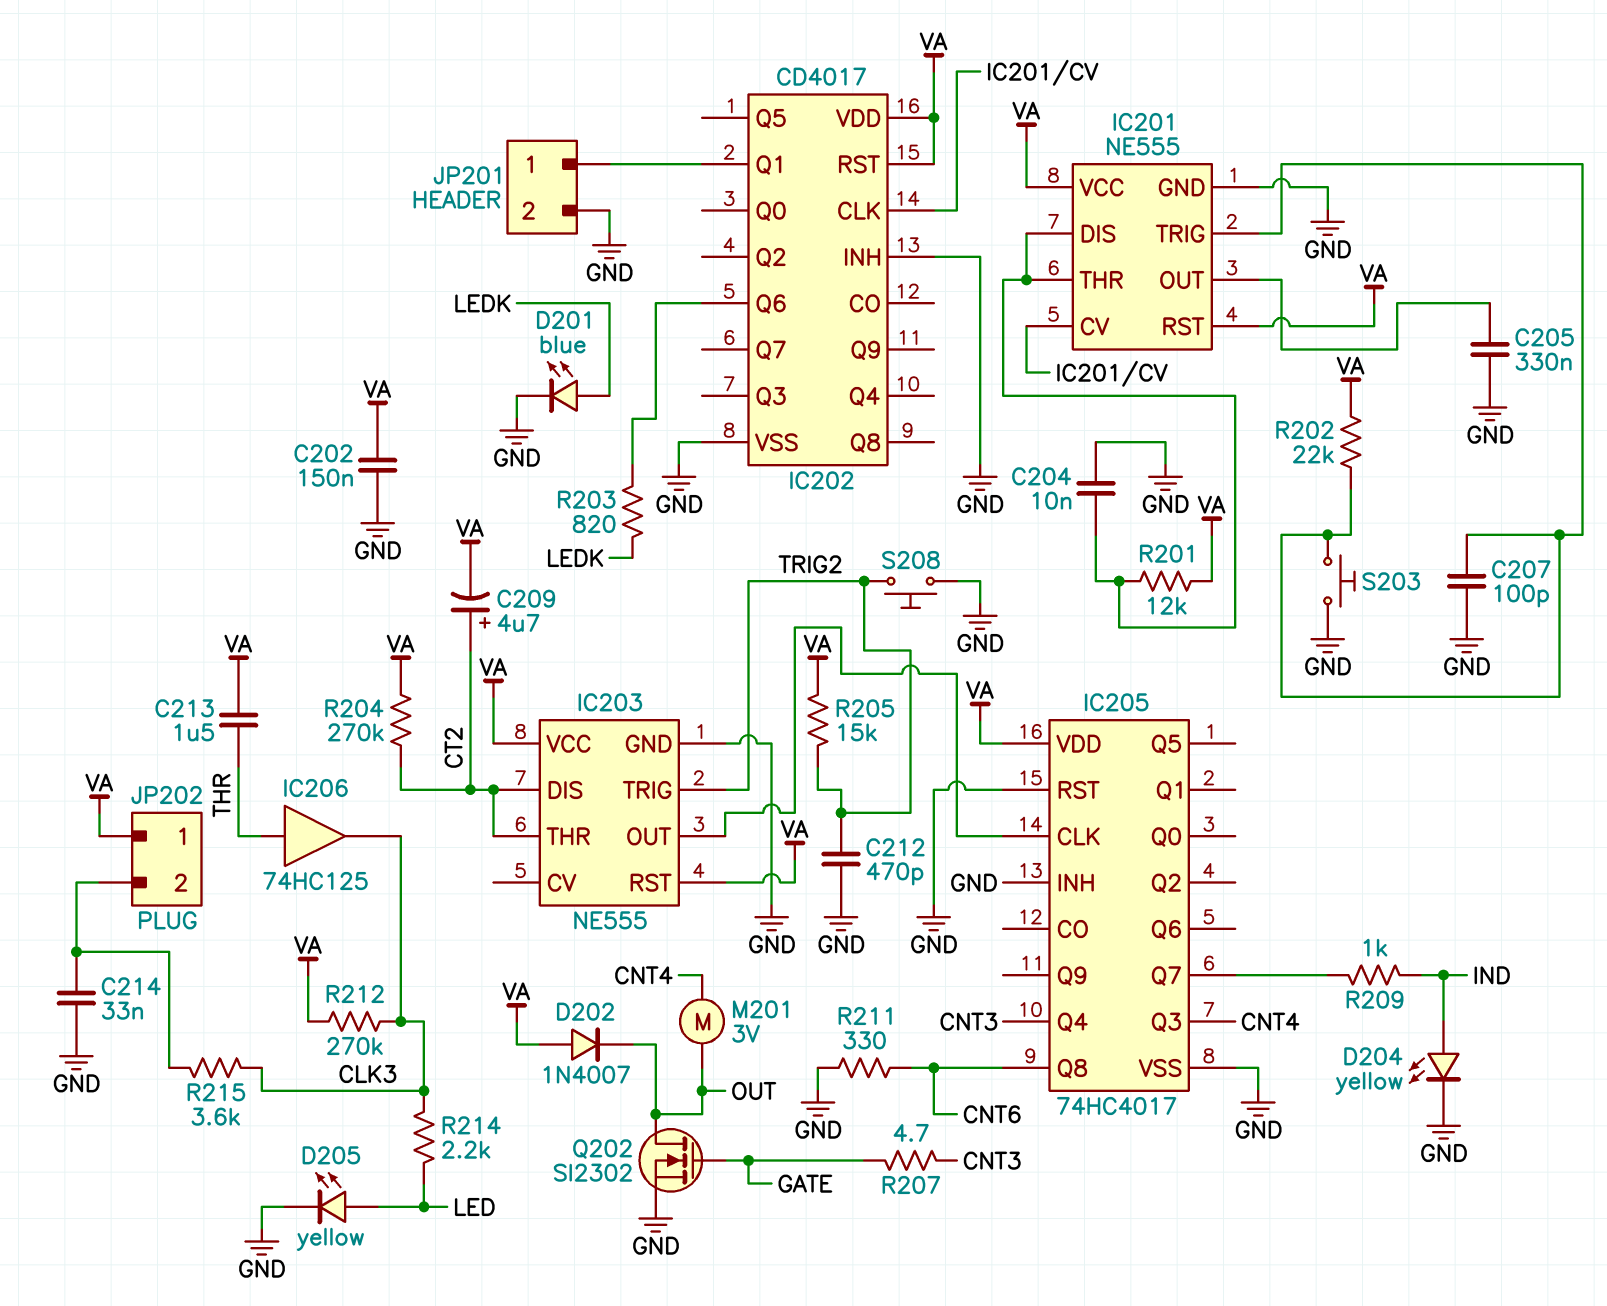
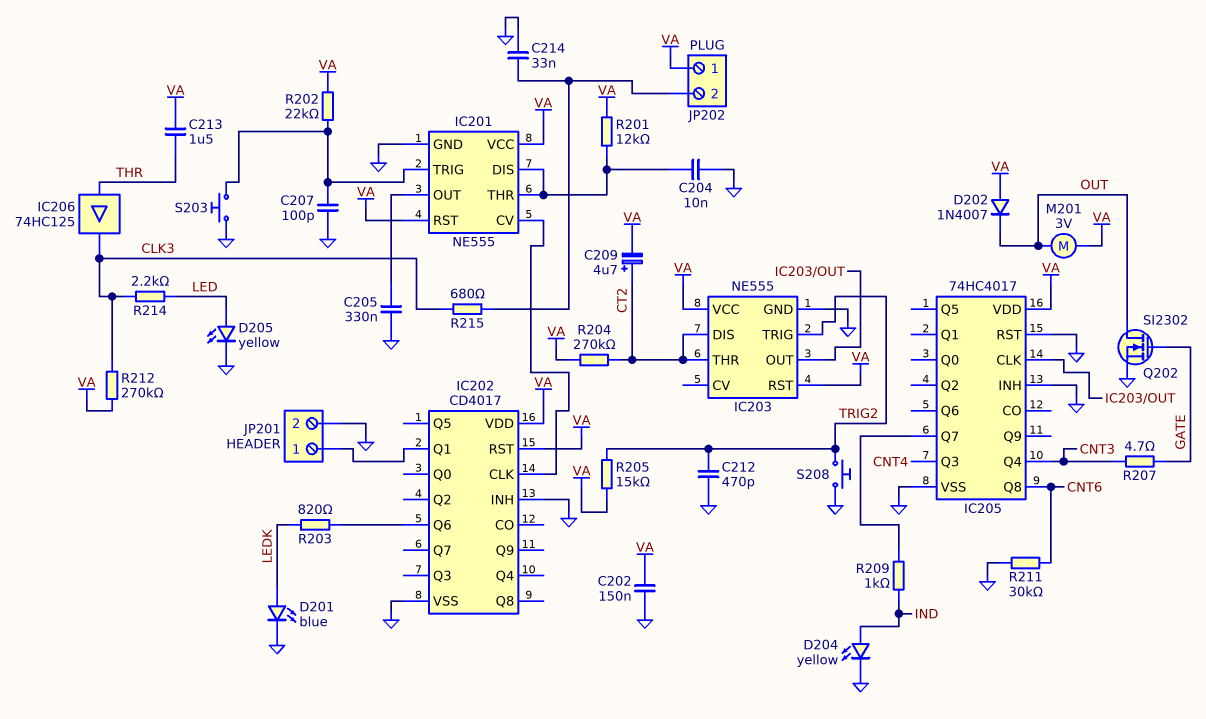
M201: motor 3V (CNT4, OUT) -> motor 3V (OUT, VA)
R211: 330 (CNT6, GND) -> 30k (CNT6, GND)
R215: 3.6k (CLK3, JP202/2) -> 680 (CLK3, JP202/2)

